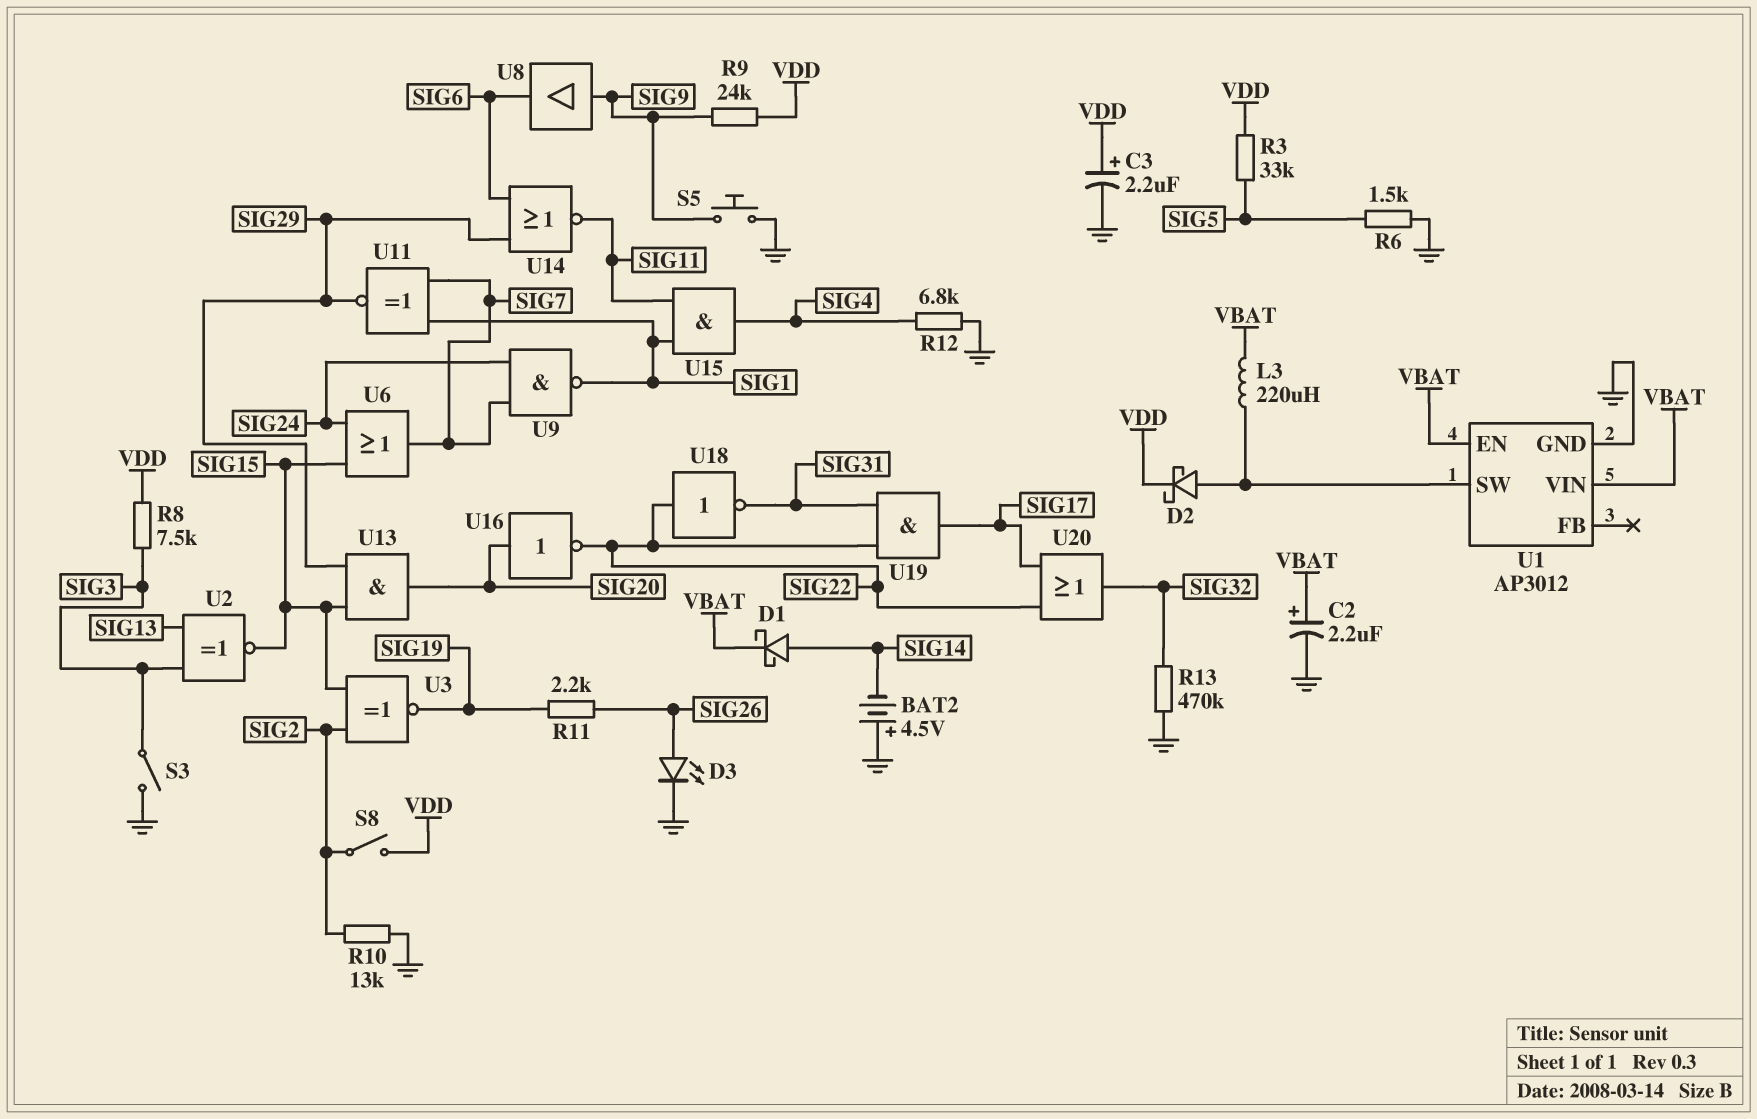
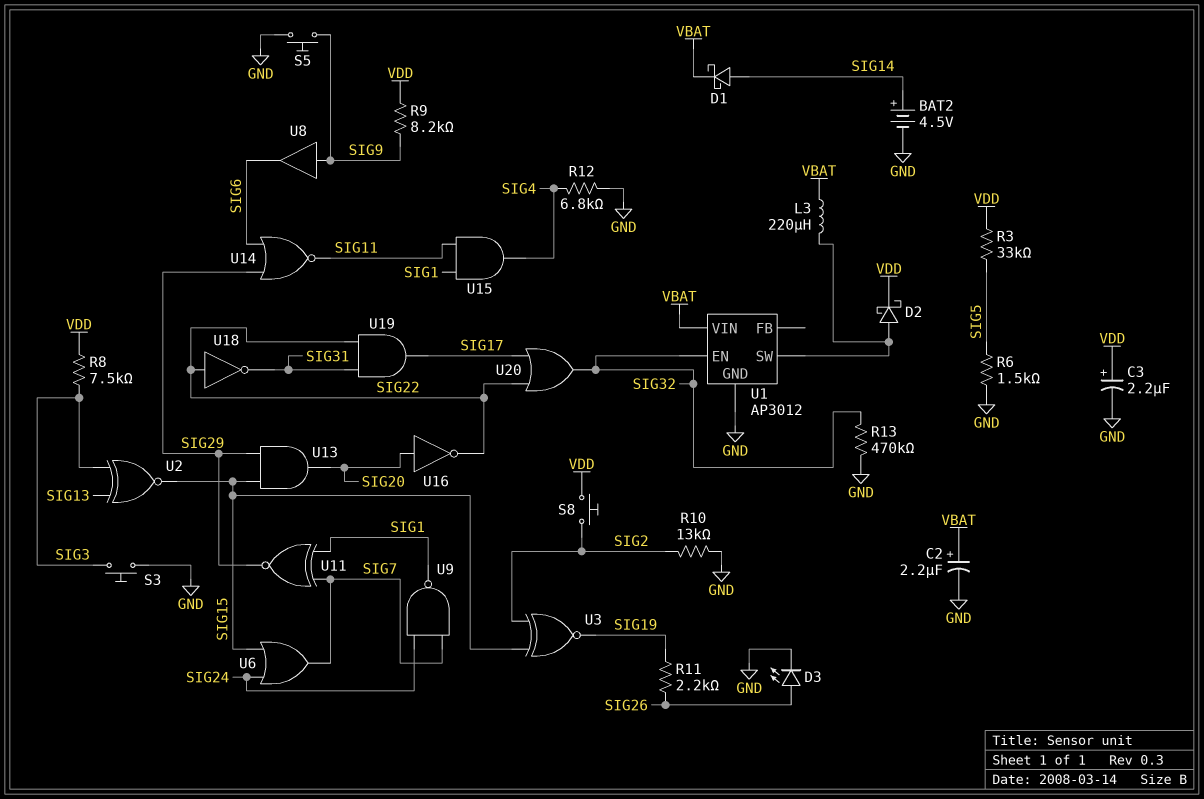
BAT2: 4.5V (plus GND, minus SIG14) -> 4.5V (plus SIG14, minus GND)
R9: 24k (SIG9, VDD) -> 8.2k (SIG9, VDD)
S3: switch (GND, SIG3) -> button (GND, SIG3)
S8: switch (SIG2, VDD) -> button (SIG2, VDD)
U1 pin EN: VBAT -> SIG32

